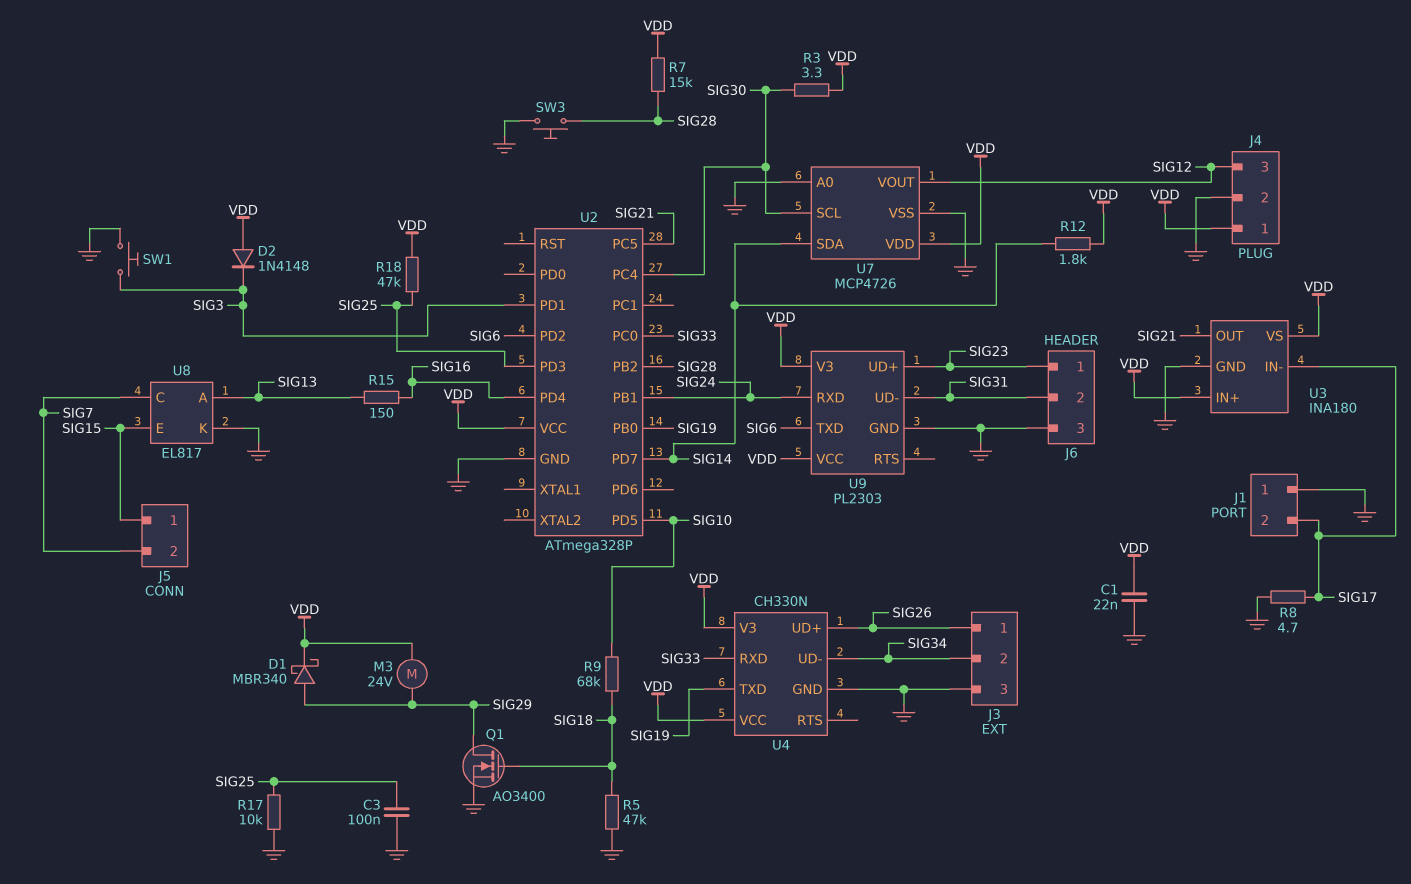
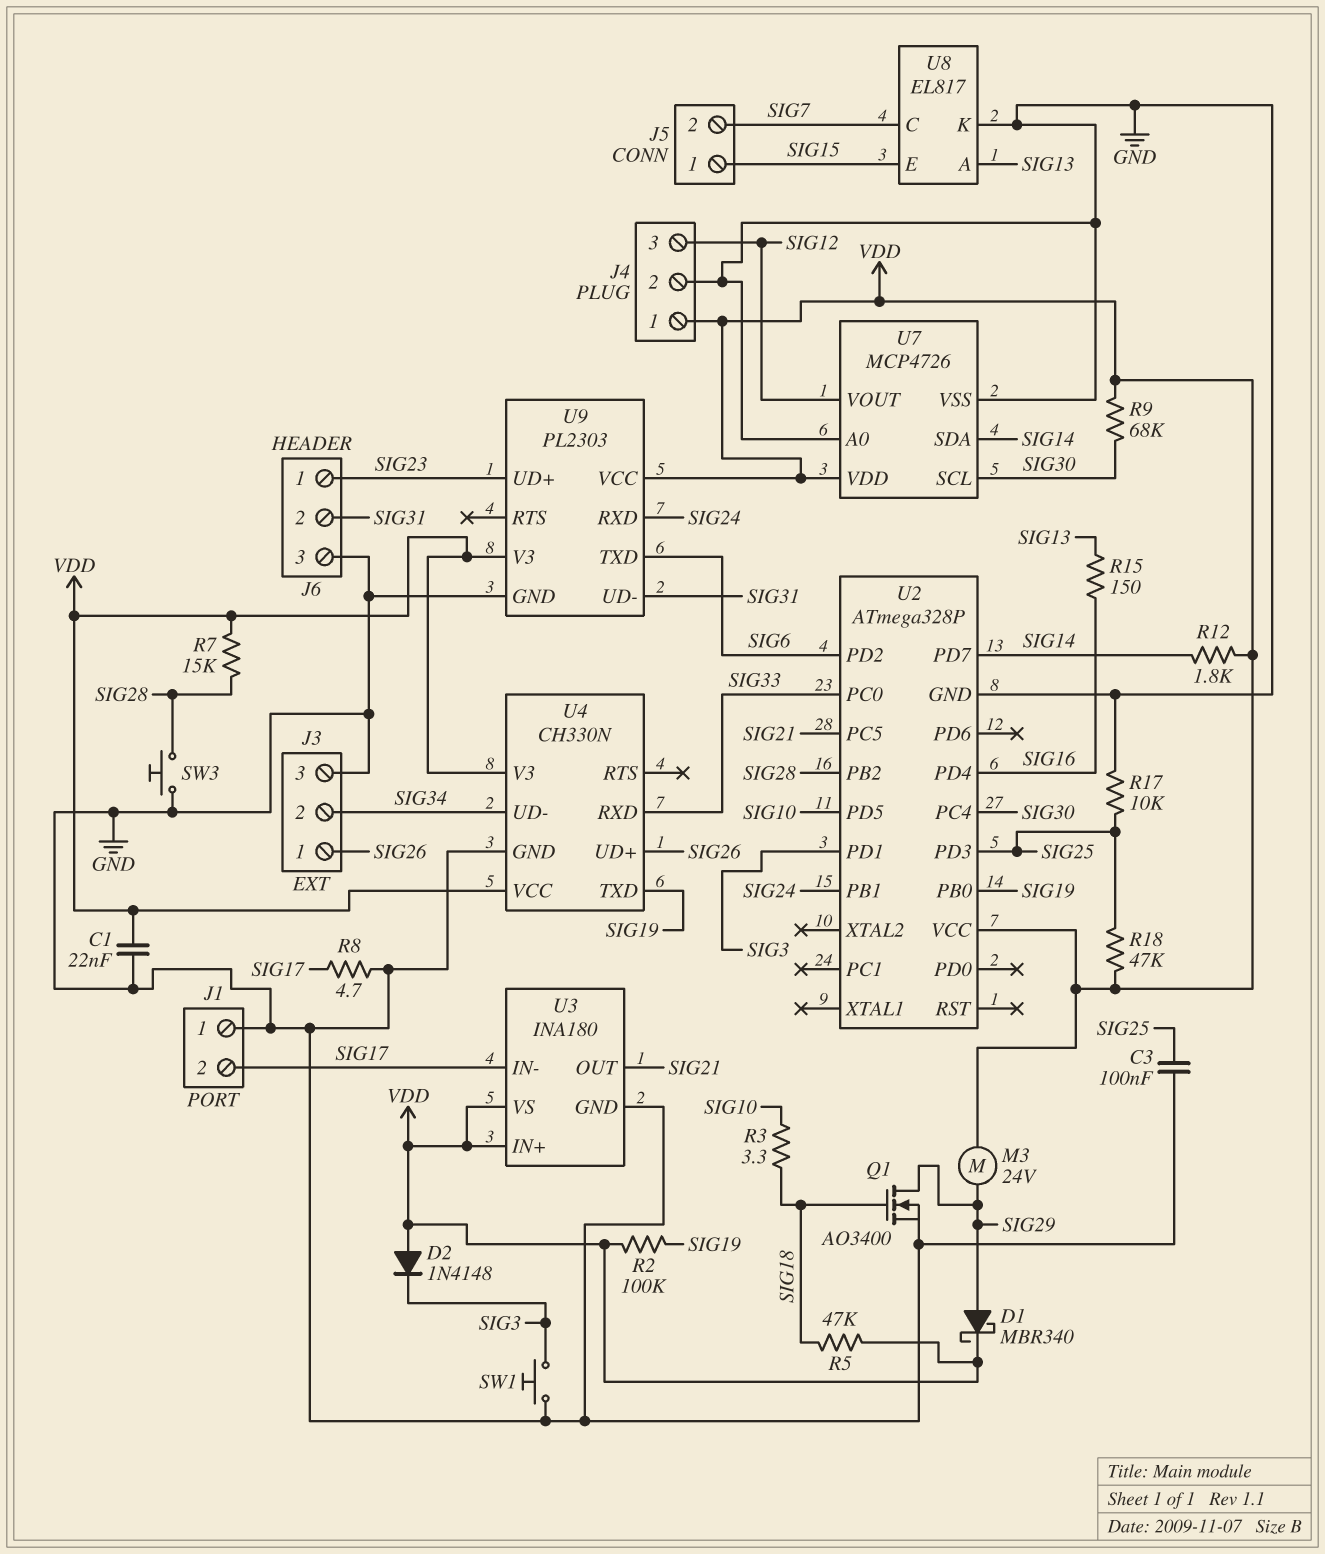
R2: none -> 100k (SIG19, VDD)
R3: 3.3 (SIG30, VDD) -> 3.3 (SIG10, SIG18)
R5: 47k (GND, SIG18) -> 47k (SIG18, VDD)
R9: 68k (SIG10, SIG18) -> 68k (SIG30, VDD)

